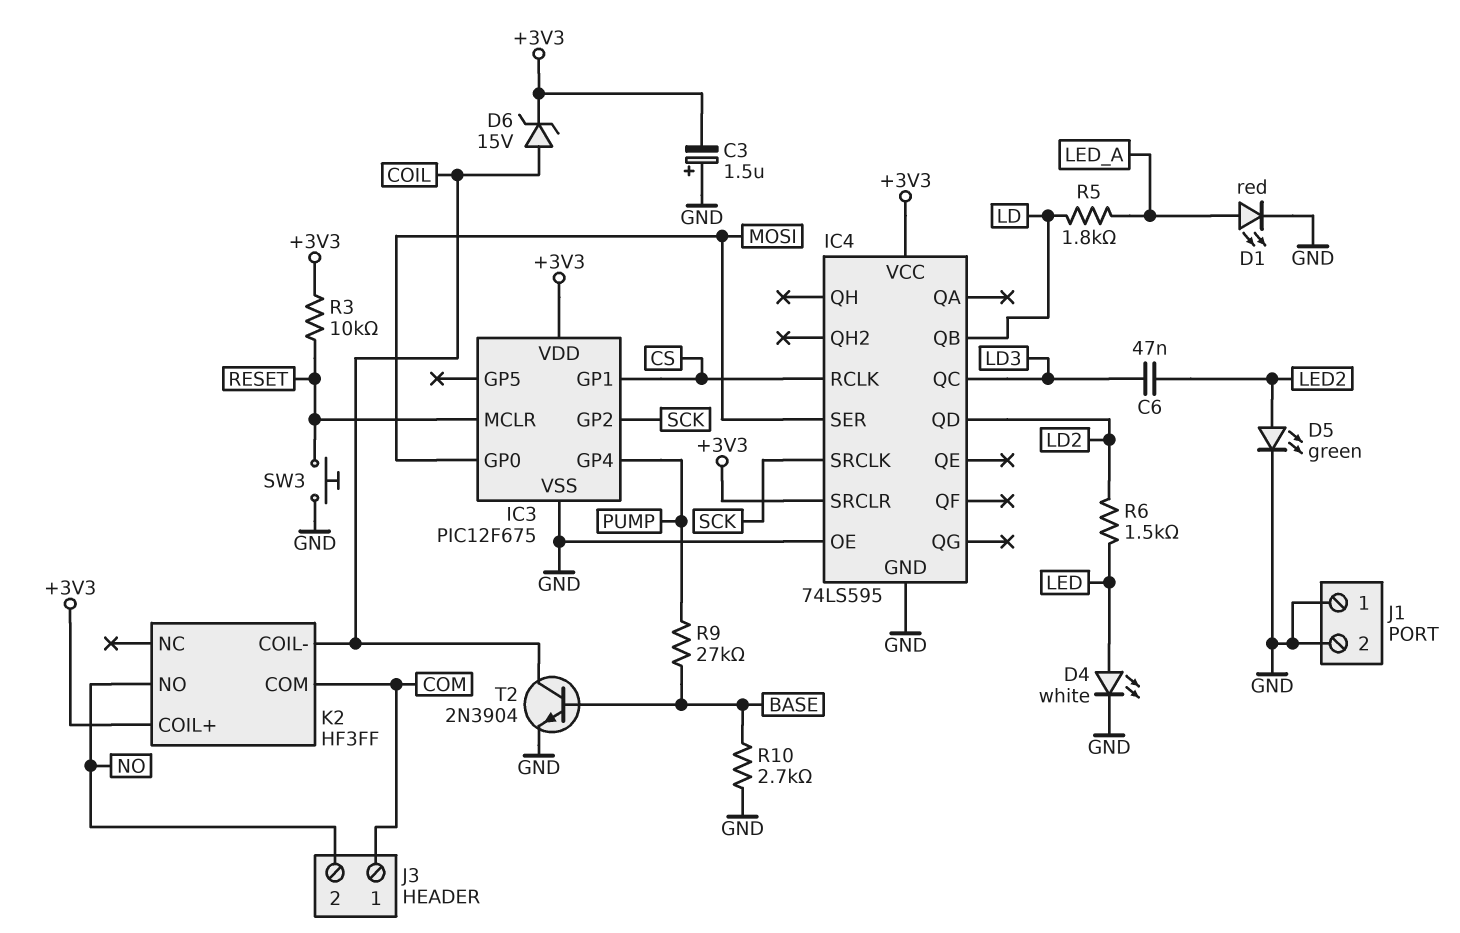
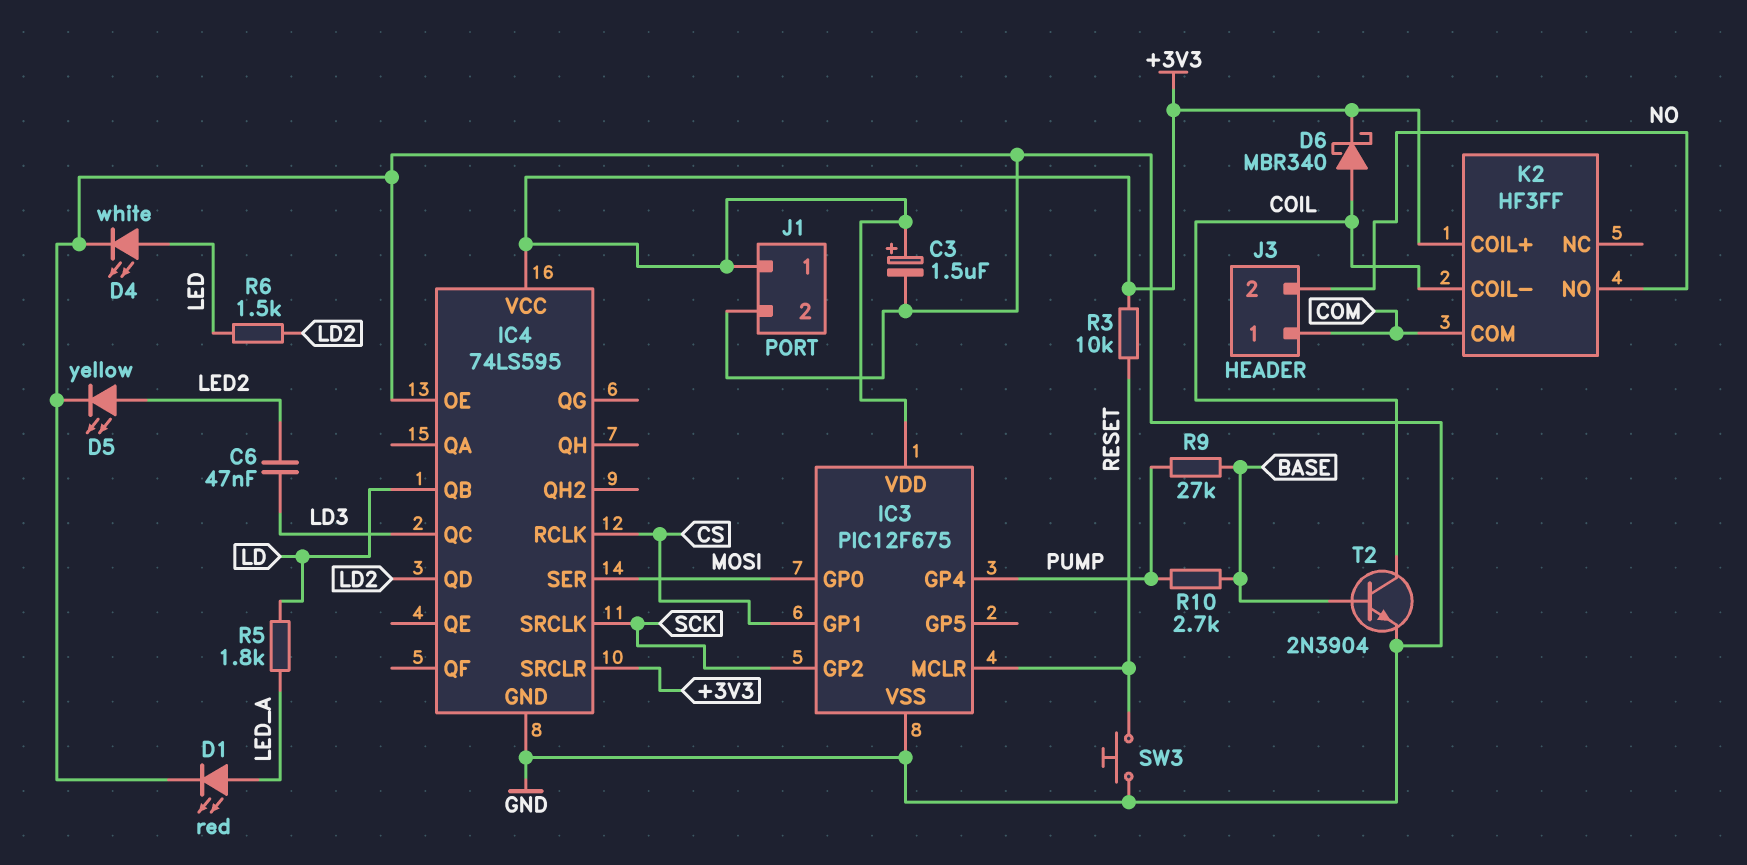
C3: 1.5uF (plus GND, minus +3V3) -> 1.5uF (plus +3V3, minus GND)
D5: LED green (A LED2, K GND) -> LED yellow (A LED2, K GND)
D6: zener 15V (A COIL, K +3V3) -> schottky MBR340 (A COIL, K +3V3)
J1 pin 1: GND -> +3V3
R10: 2.7k (BASE, GND) -> 2.7k (BASE, PUMP)

